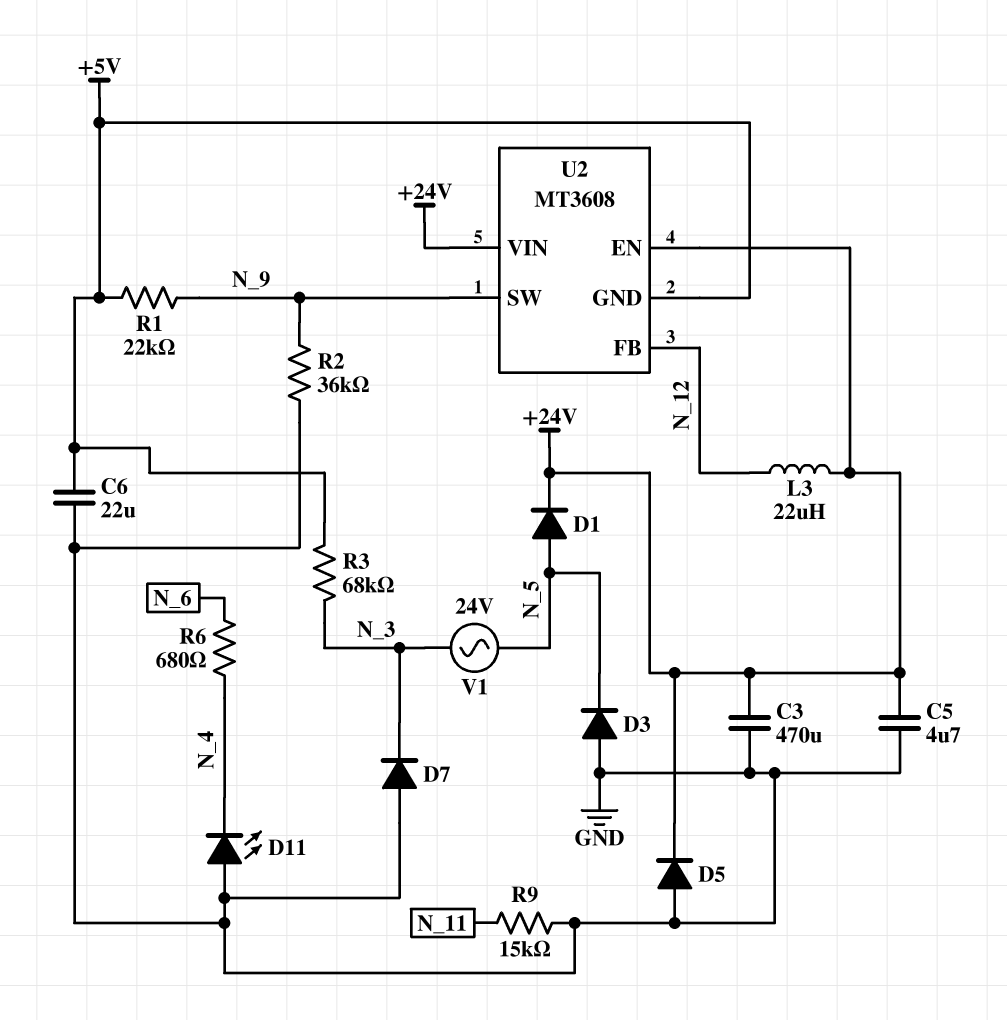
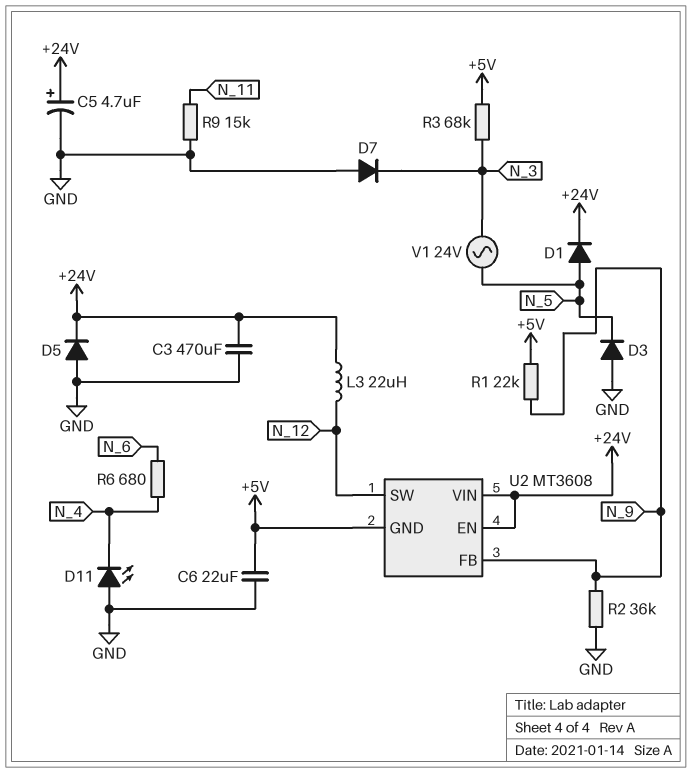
C5: 4.7uF (+24V, GND) -> 4.7uF (plus +24V, minus GND)
U2 pin FB: N_12 -> N_9
U2 pin SW: N_9 -> N_12

